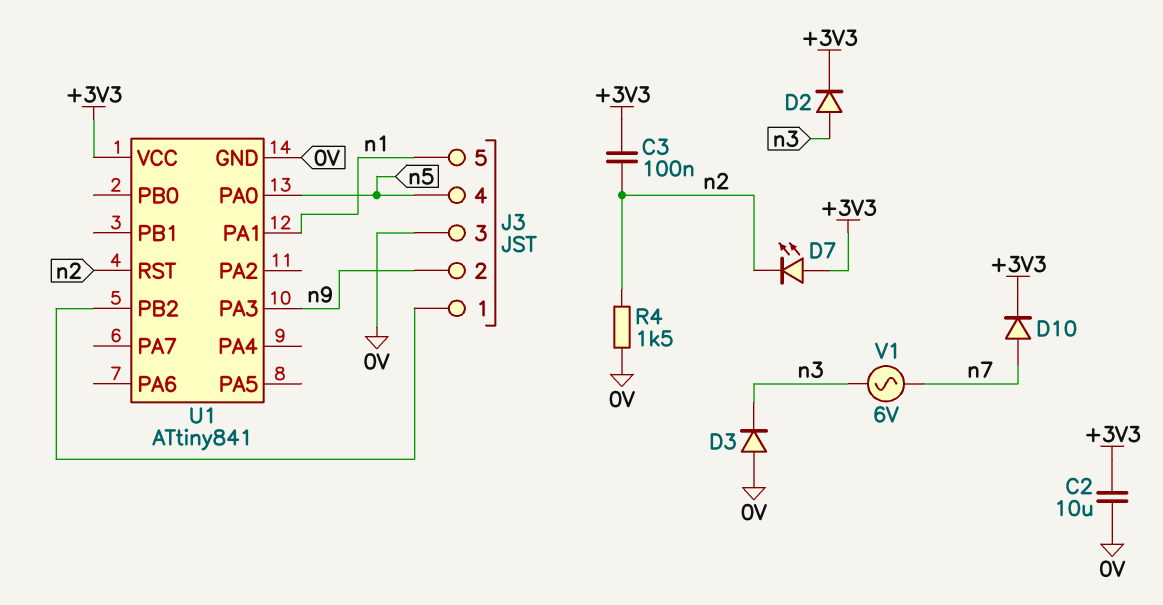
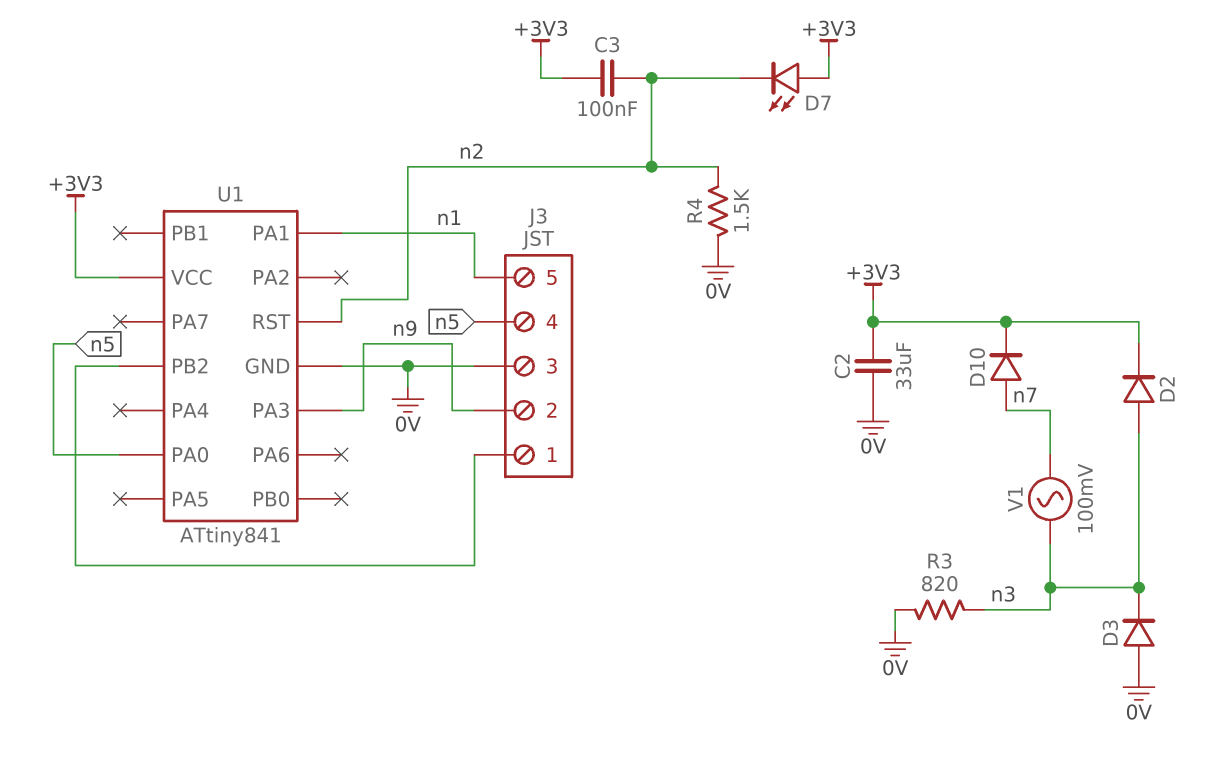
C2: 10uF (+3V3, 0V) -> 33uF (+3V3, 0V)
R3: none -> 820 (0V, n3)
V1: AC 6V (n3, n7) -> AC 100mV (n3, n7)

